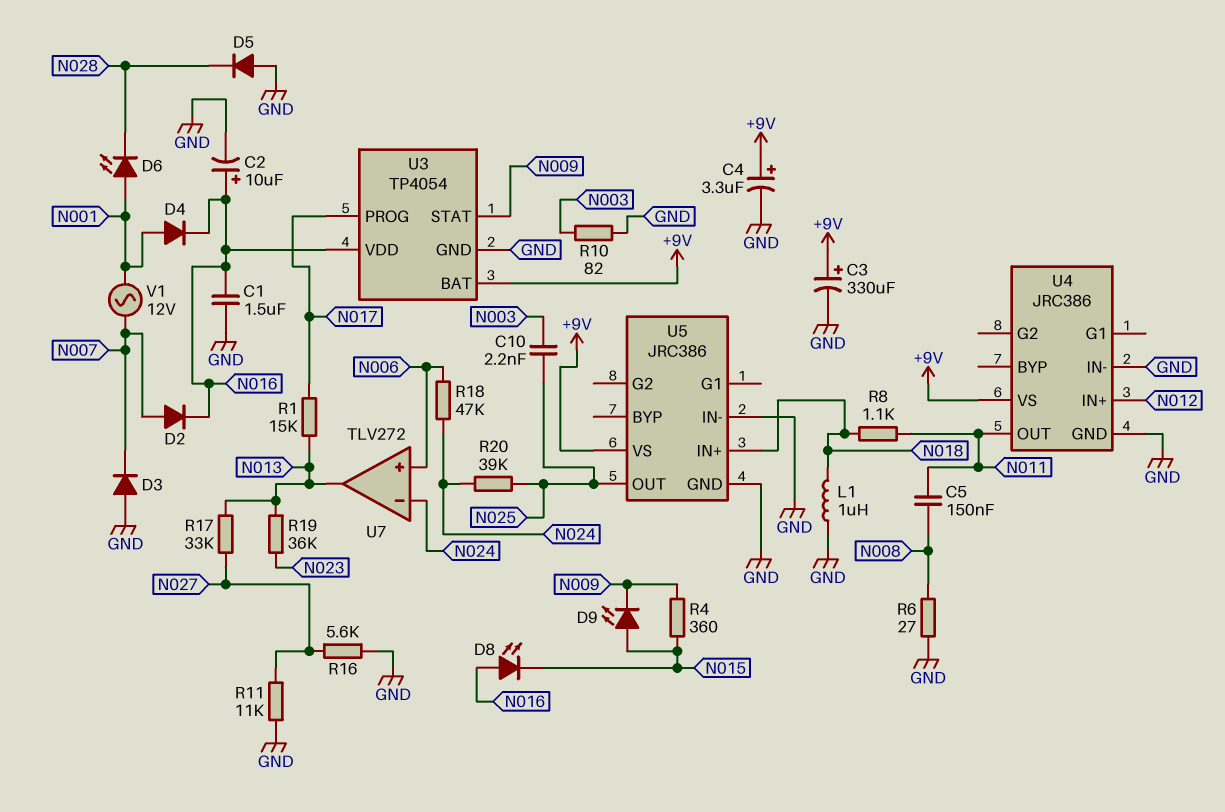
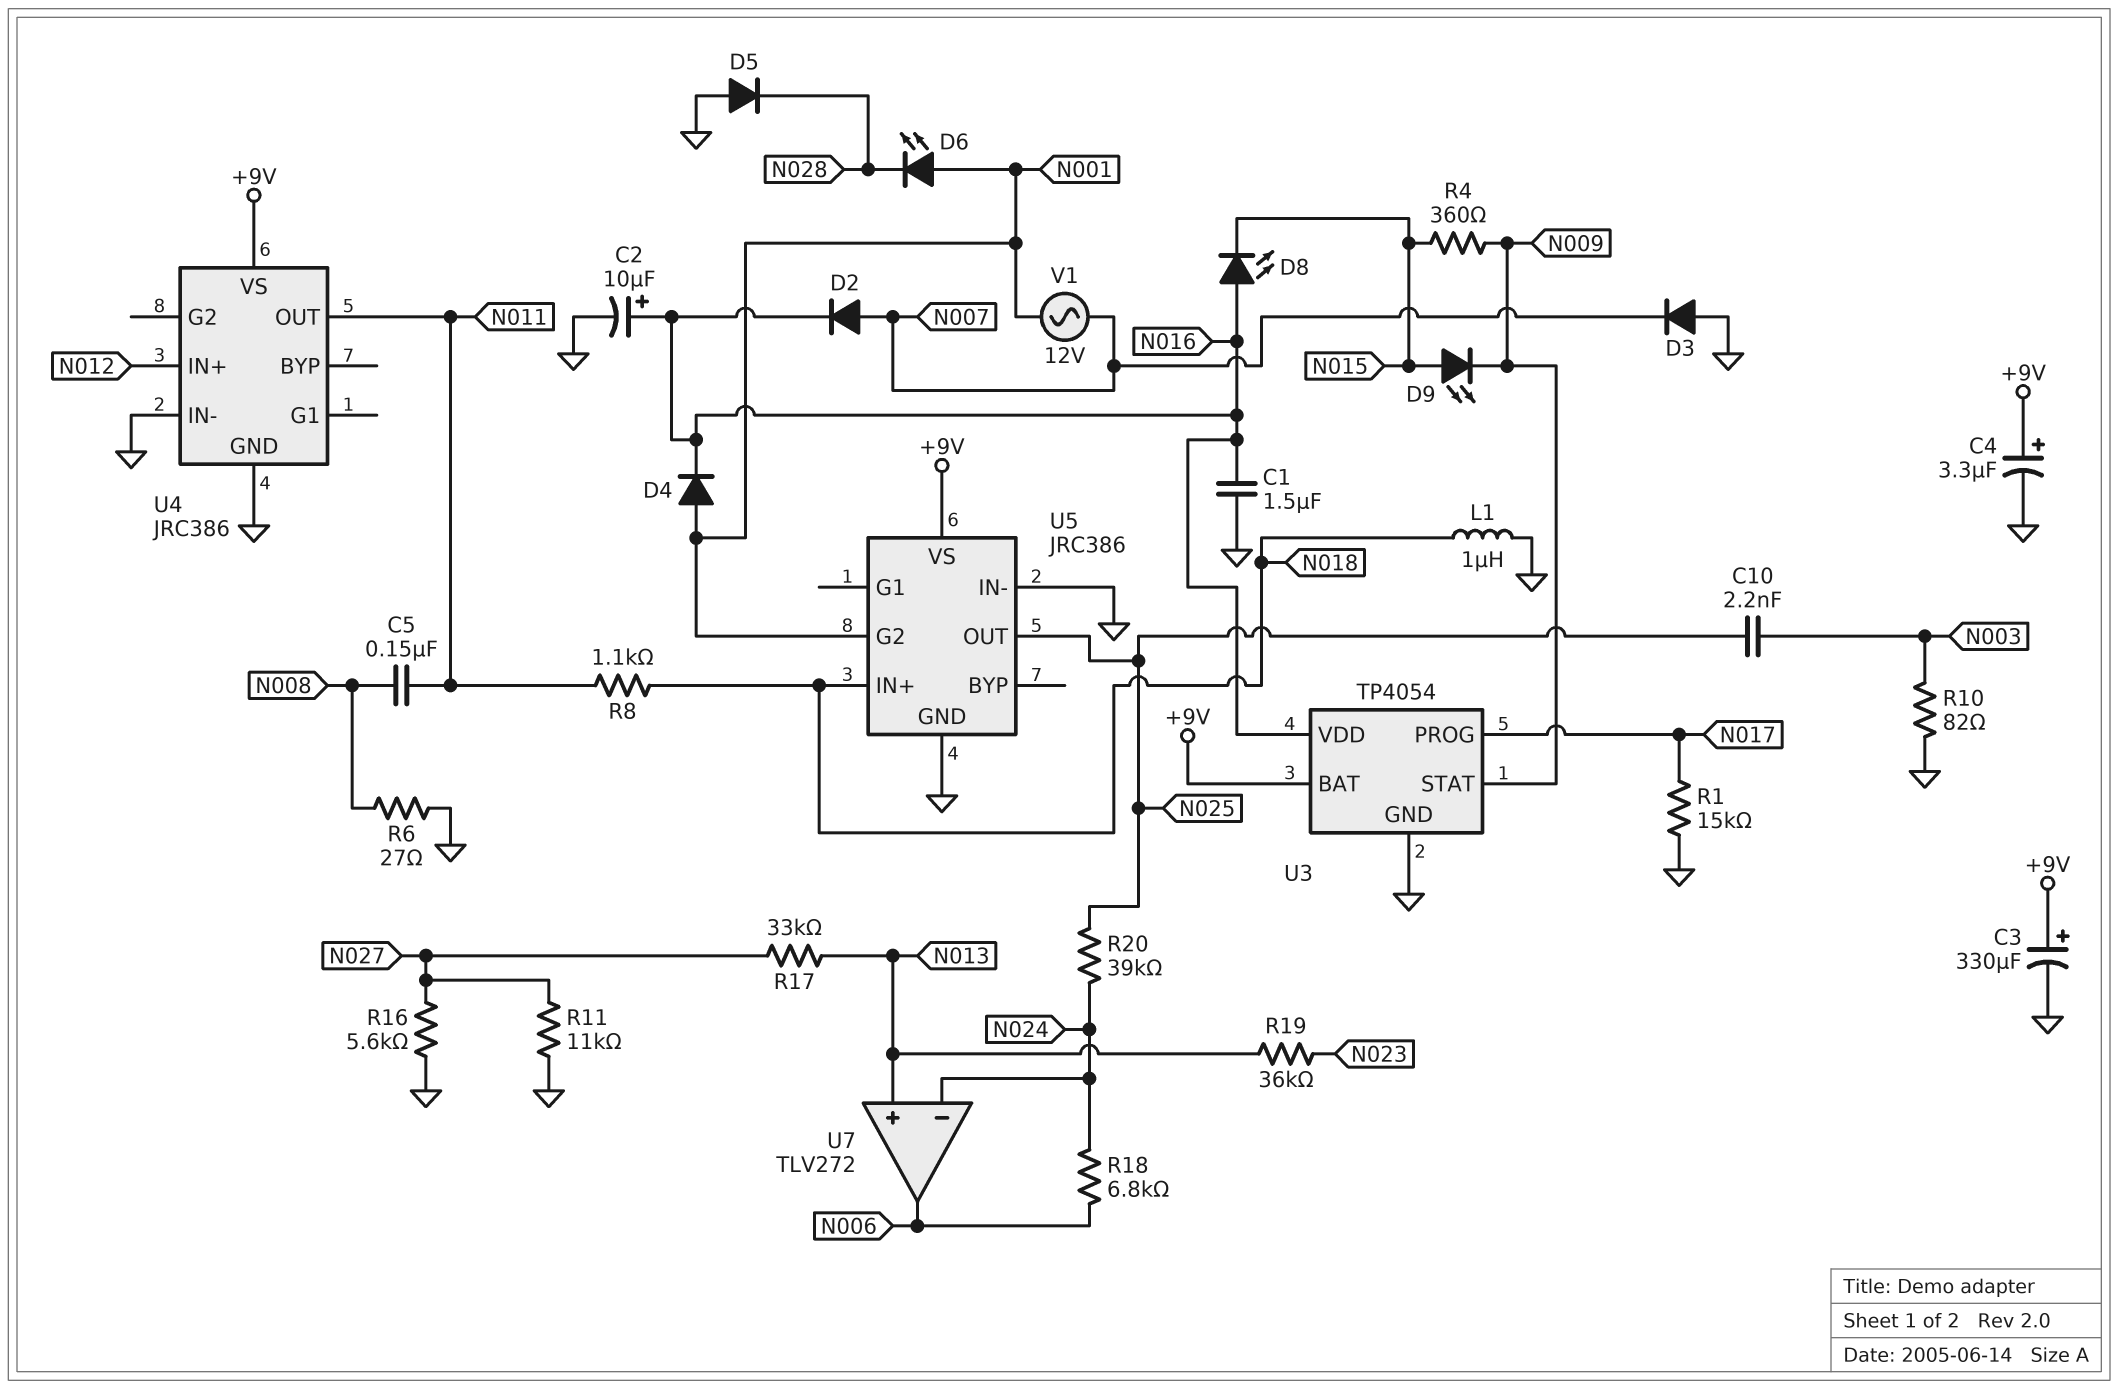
R1: 15k (N013, N017) -> 15k (GND, N017)
R18: 47k (N006, N024) -> 6.8k (N006, N024)
U5 pin G2: none -> N001
U7 pin in+: N006 -> N013
U7 pin out: N013 -> N006

